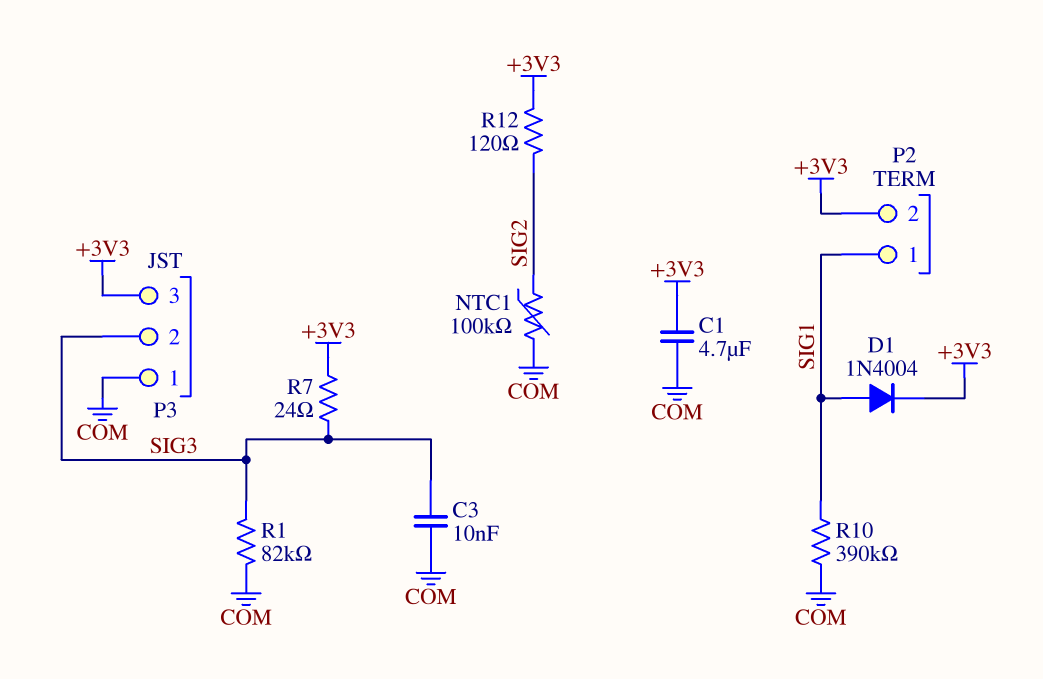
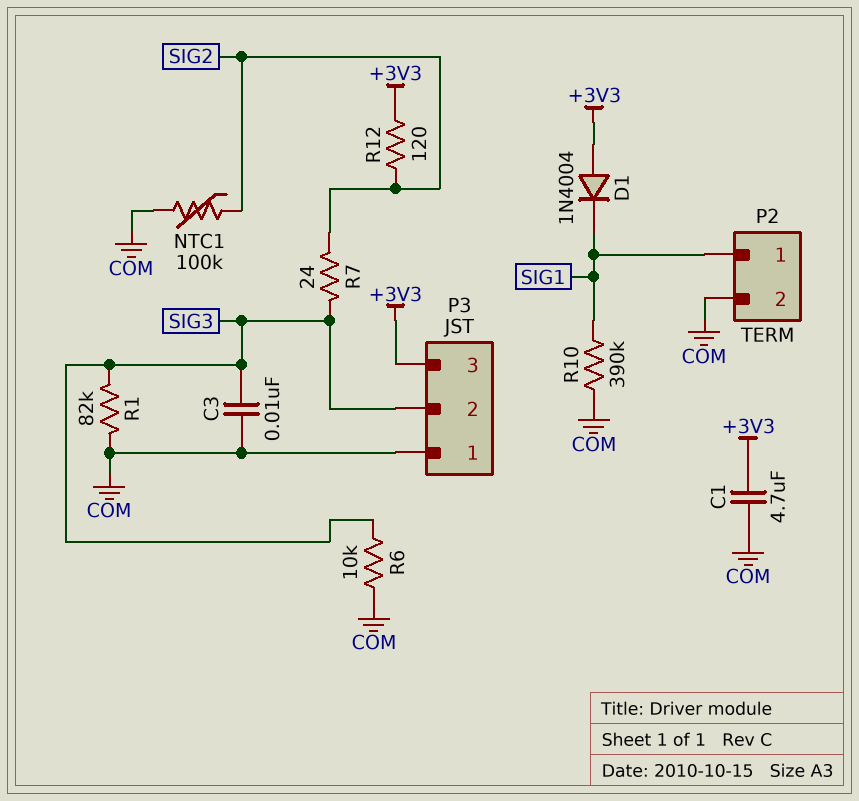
D1: diode 1N4004 (A SIG1, K +3V3) -> diode 1N4004 (A +3V3, K SIG1)
P2 pin 2: +3V3 -> COM
R6: none -> 10k (COM, SIG3)
R7: 24 (+3V3, SIG3) -> 24 (SIG2, SIG3)

